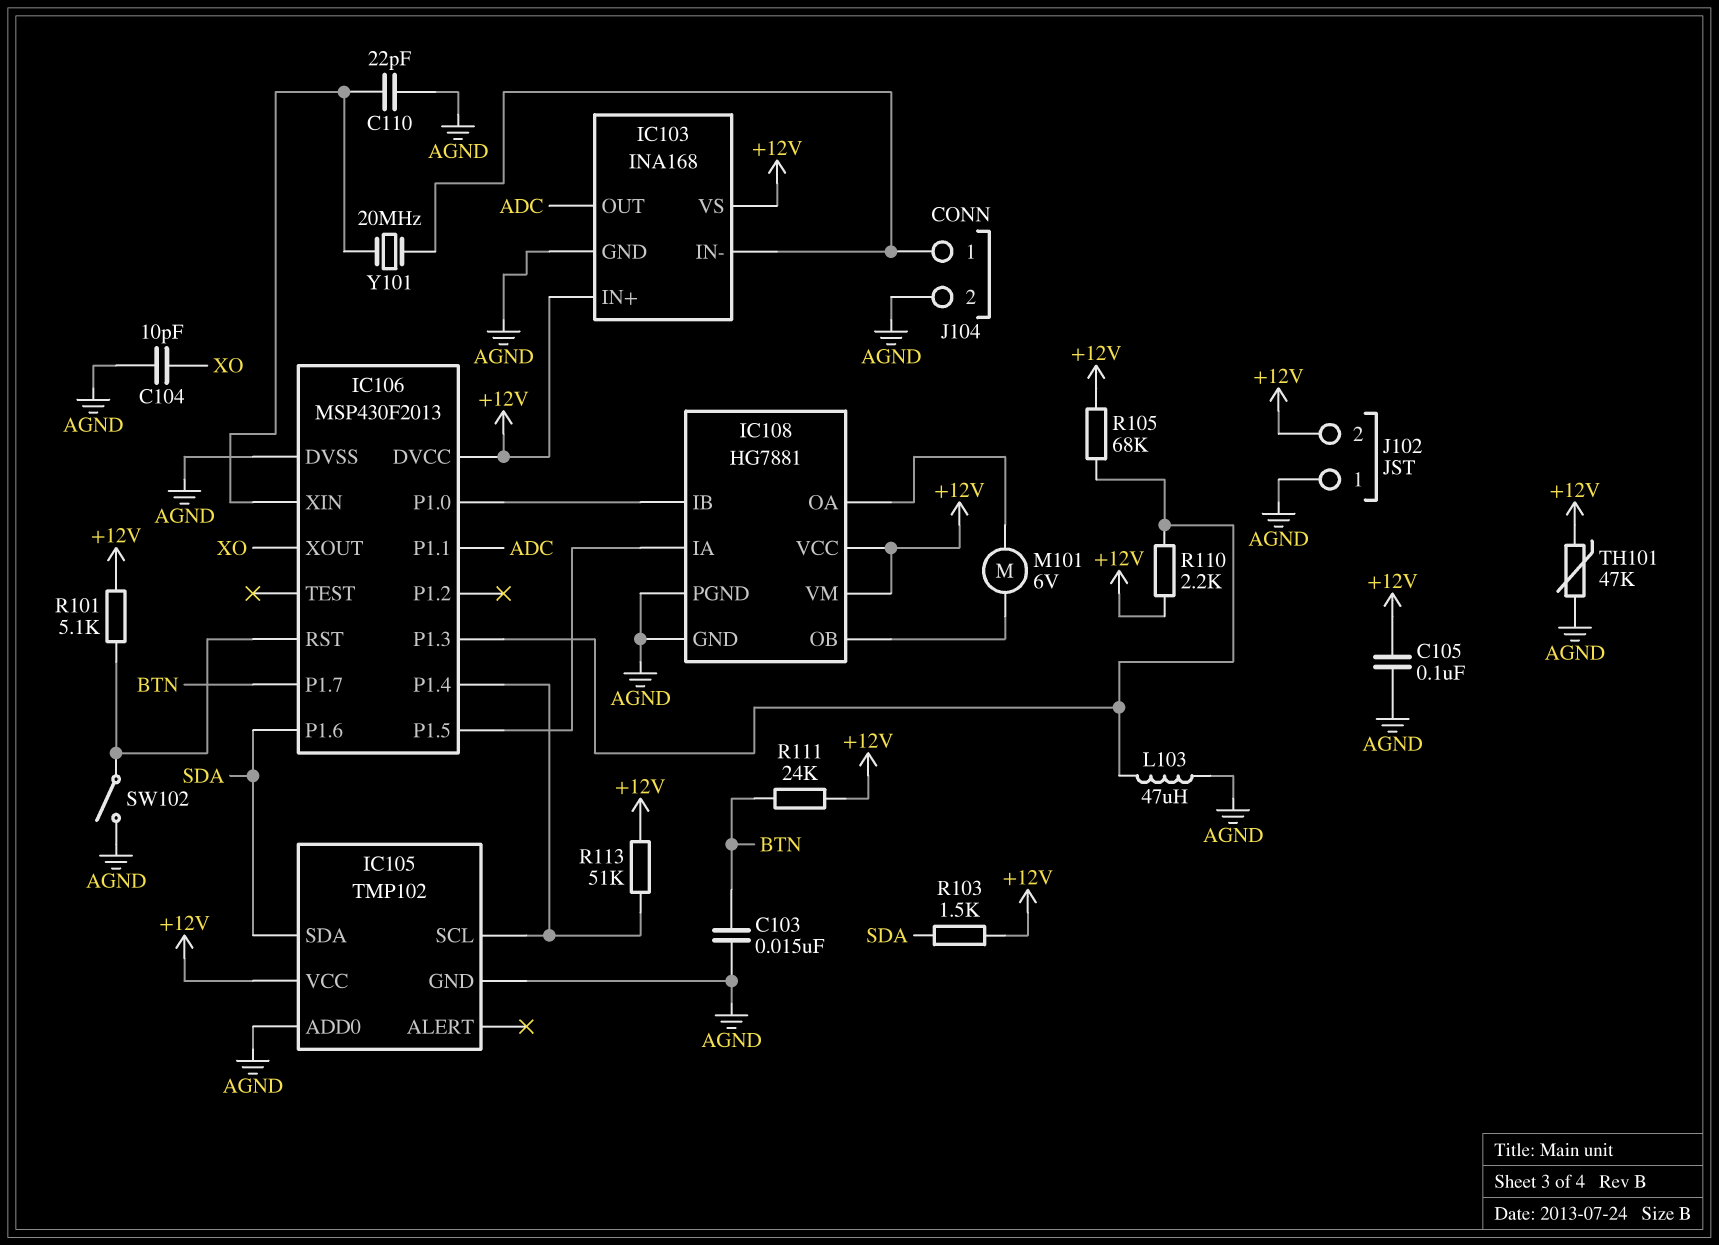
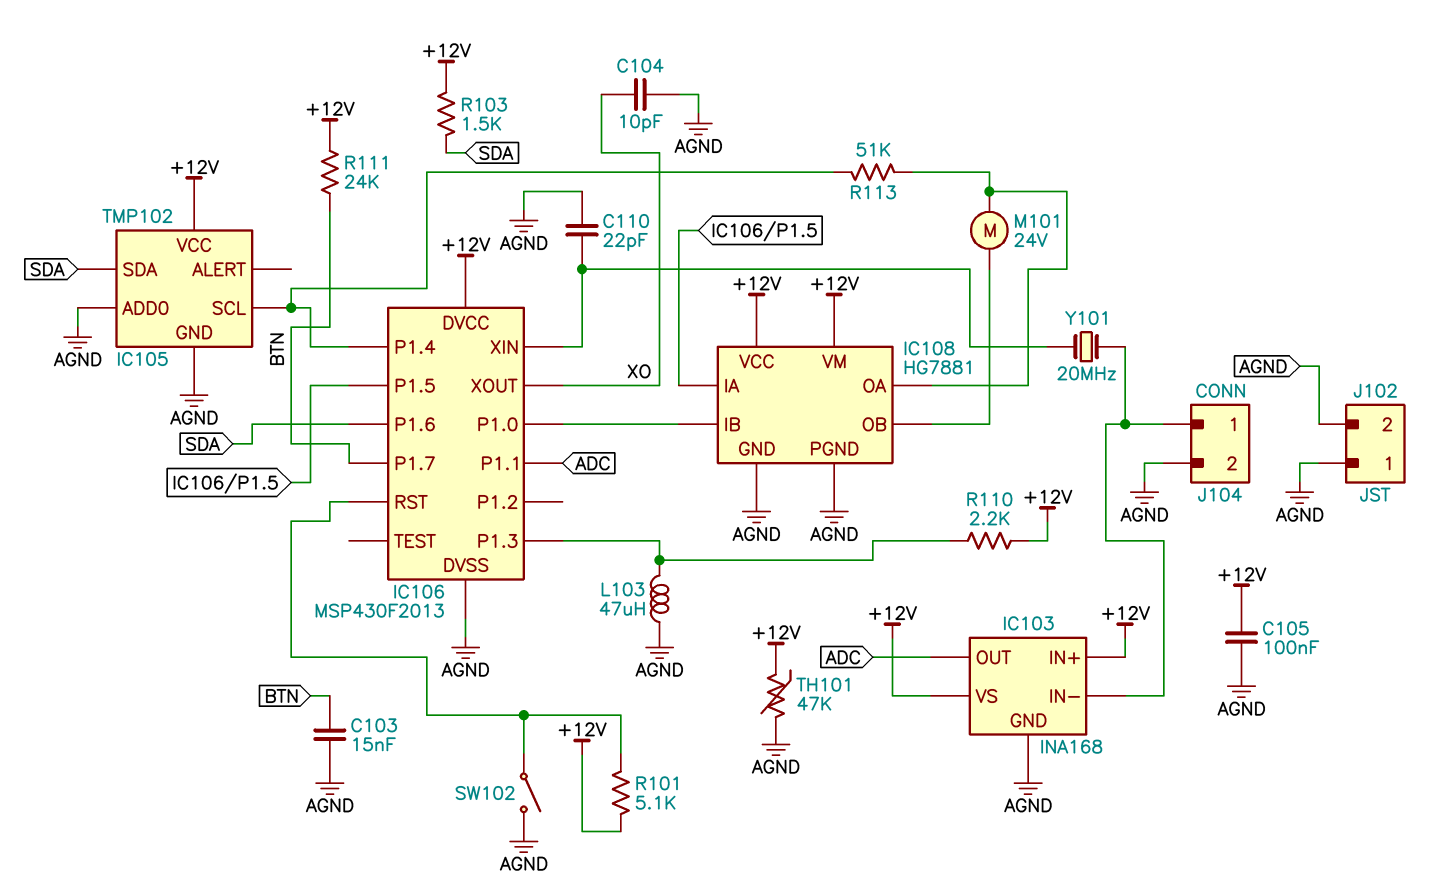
J102 pin 2: +12V -> AGND
M101: motor 6V (IC108/OA, IC108/OB) -> motor 24V (IC108/OA, IC108/OB)
R105: 68k (+12V, IC106/P1.3) -> none
R113: 51k (+12V, IC105/SCL) -> 51k (IC105/SCL, IC108/OA)

